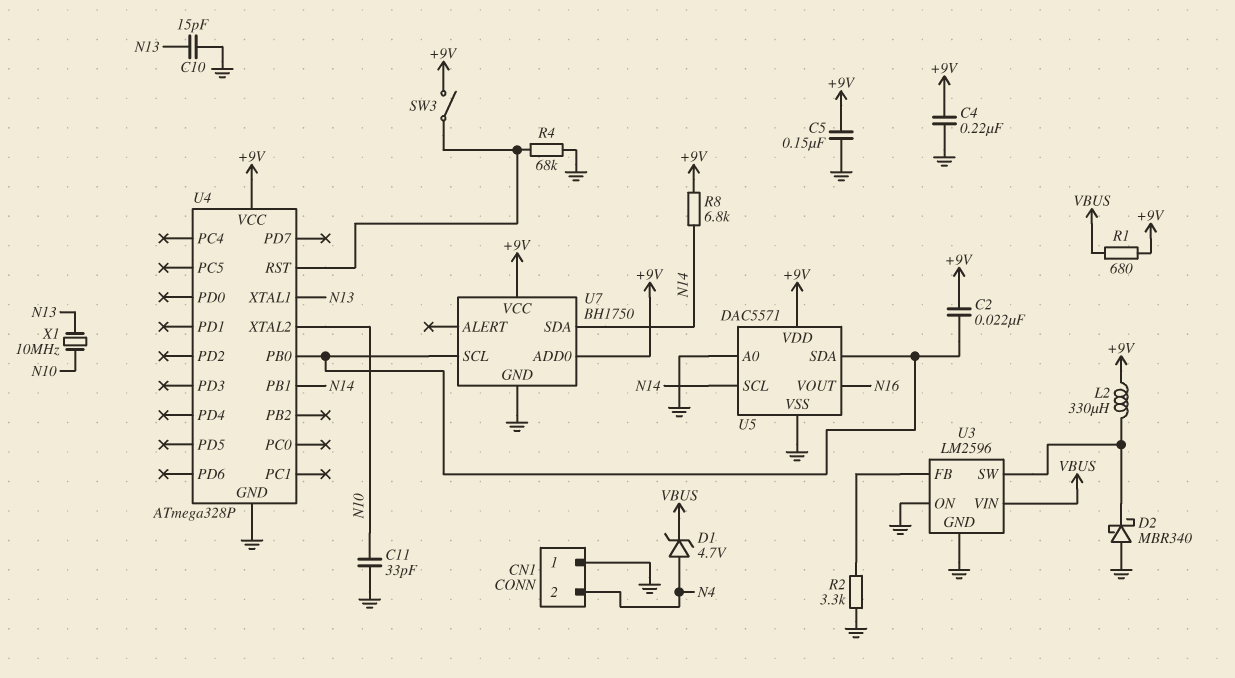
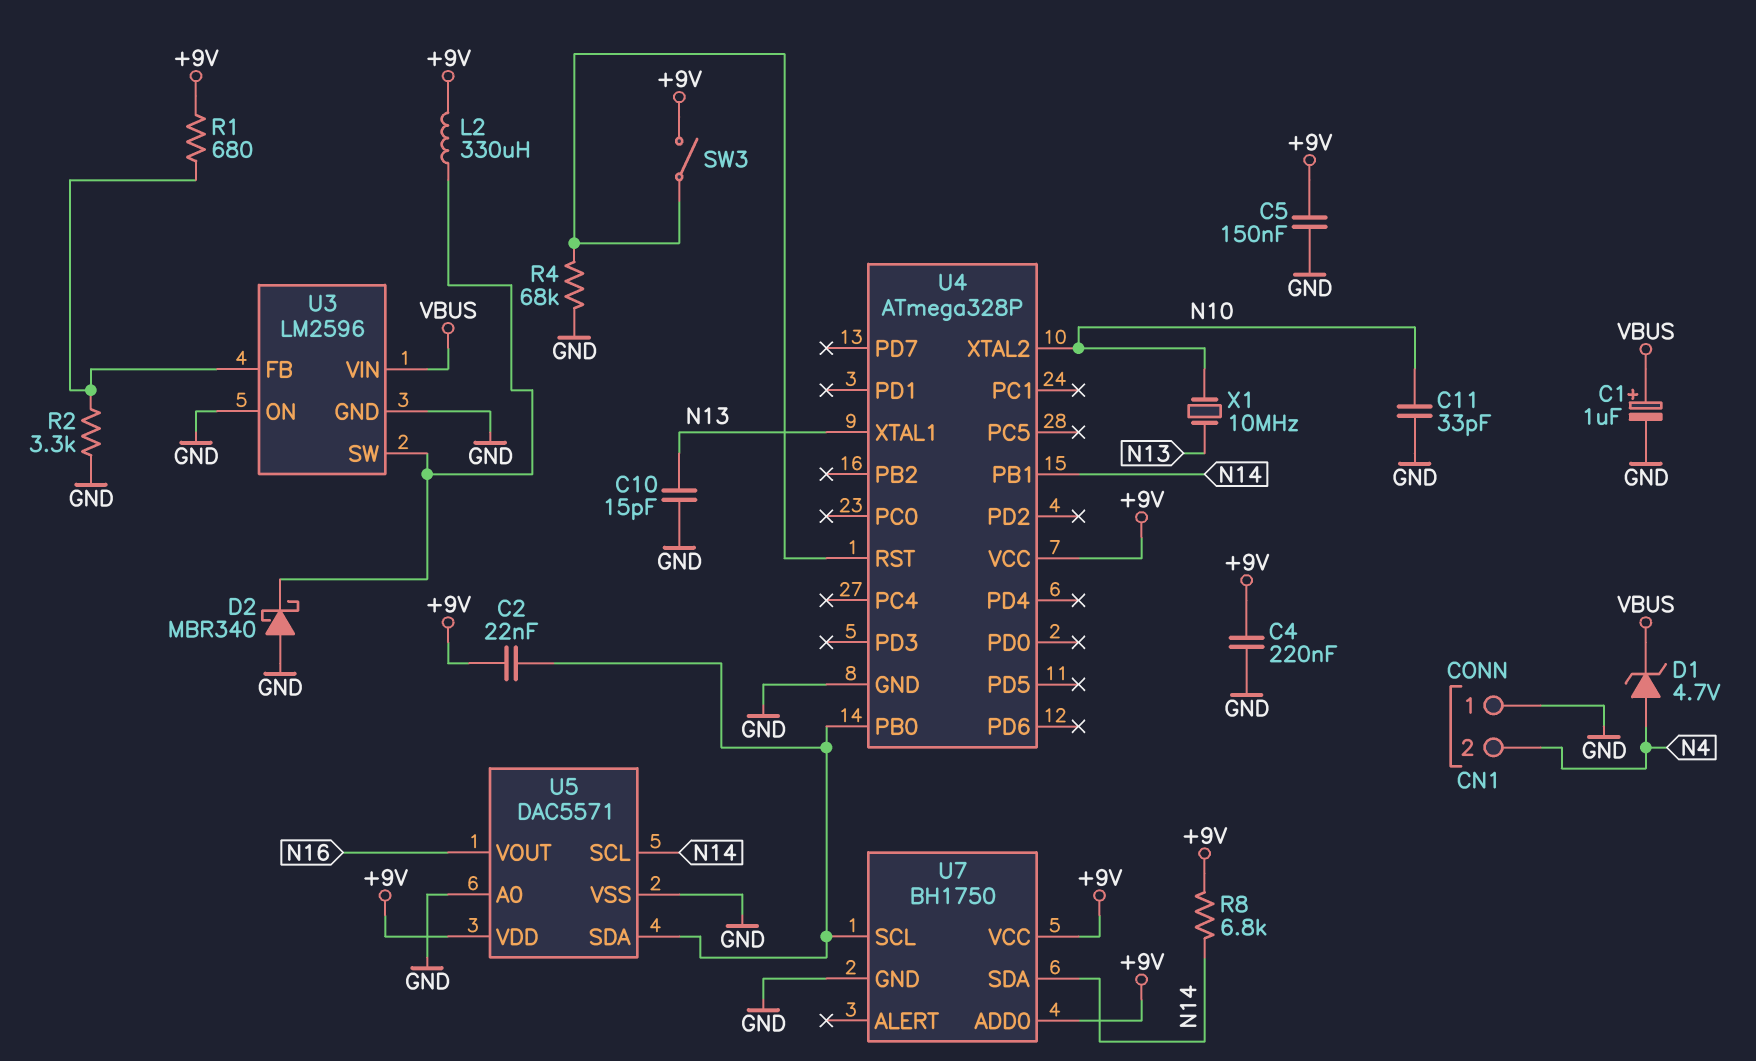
C1: none -> 1uF (plus VBUS, minus GND)
R1: 680 (+9V, VBUS) -> 680 (+9V, U3/FB)

